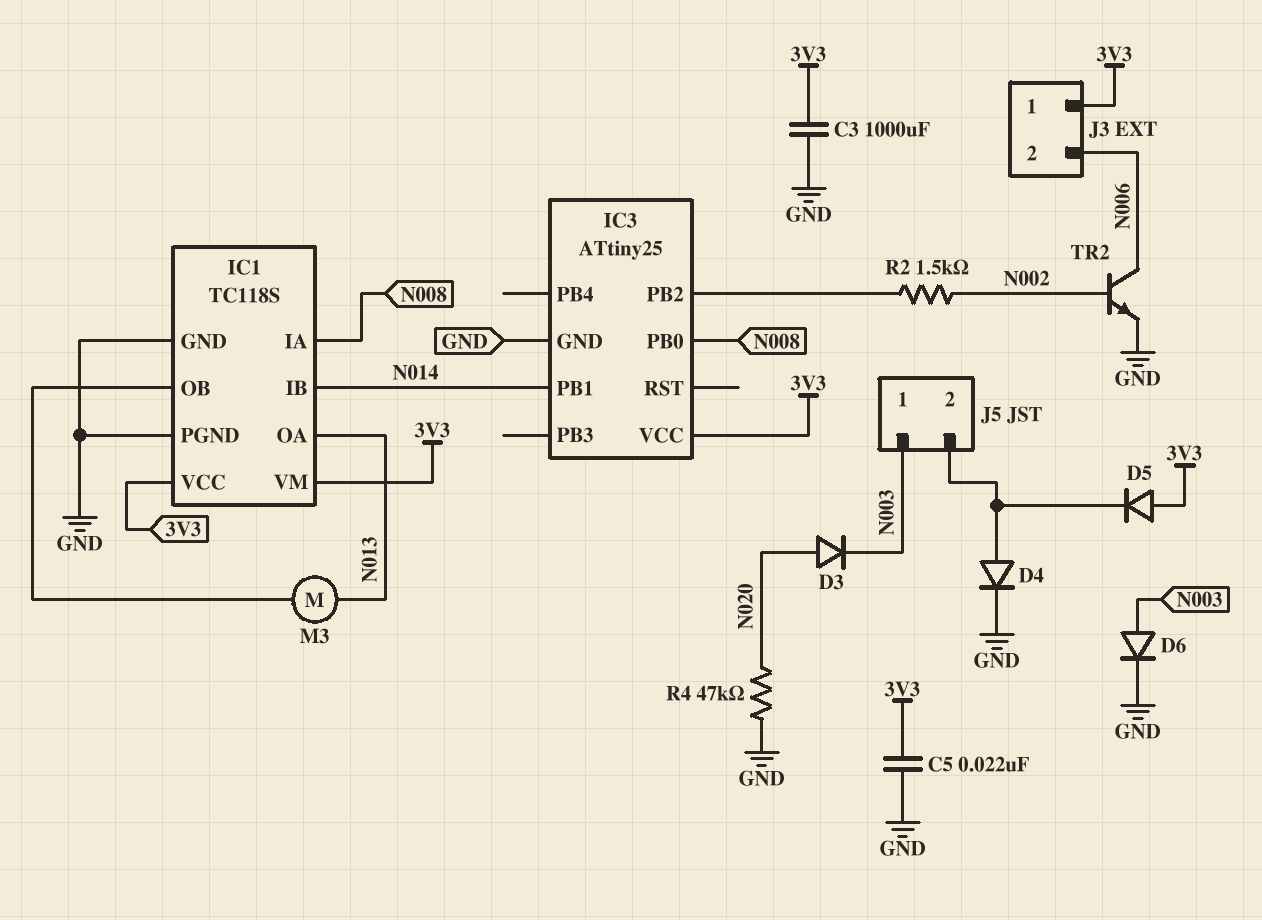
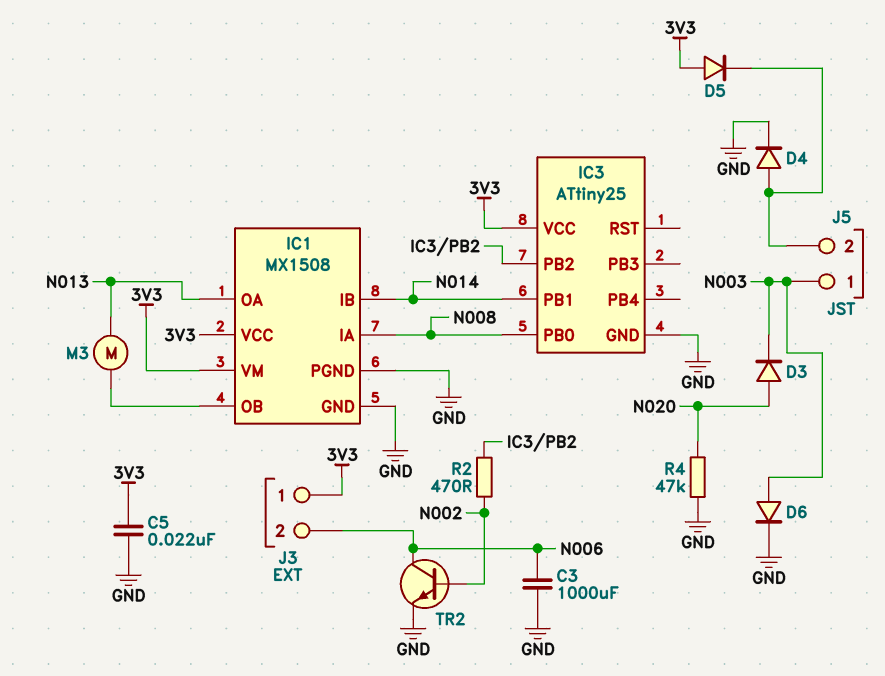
C3: 1000uF (3V3, GND) -> 1000uF (GND, N006)
IC1: TC118S -> MX1508
R2: 1.5k (IC3/PB2, N002) -> 470 (IC3/PB2, N002)

